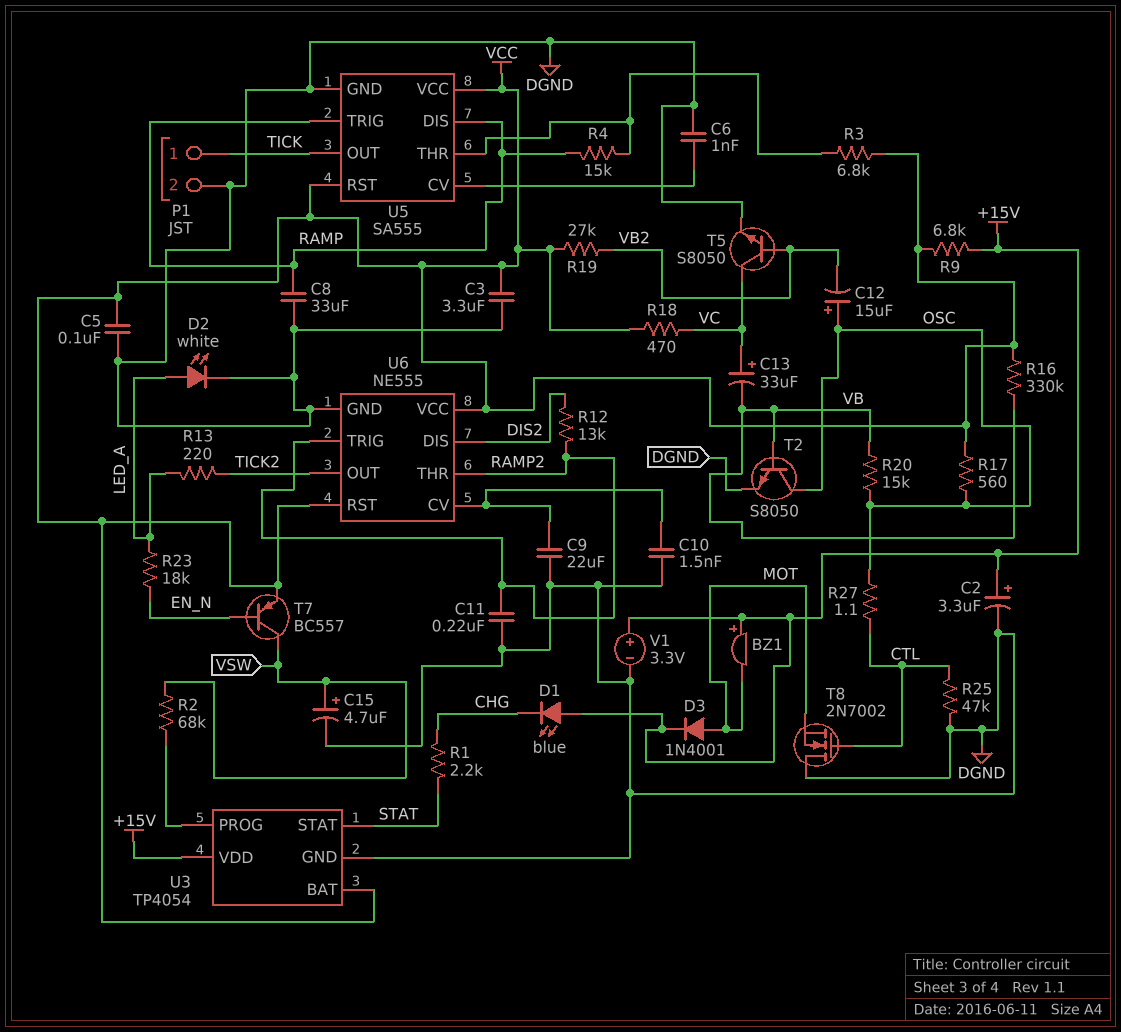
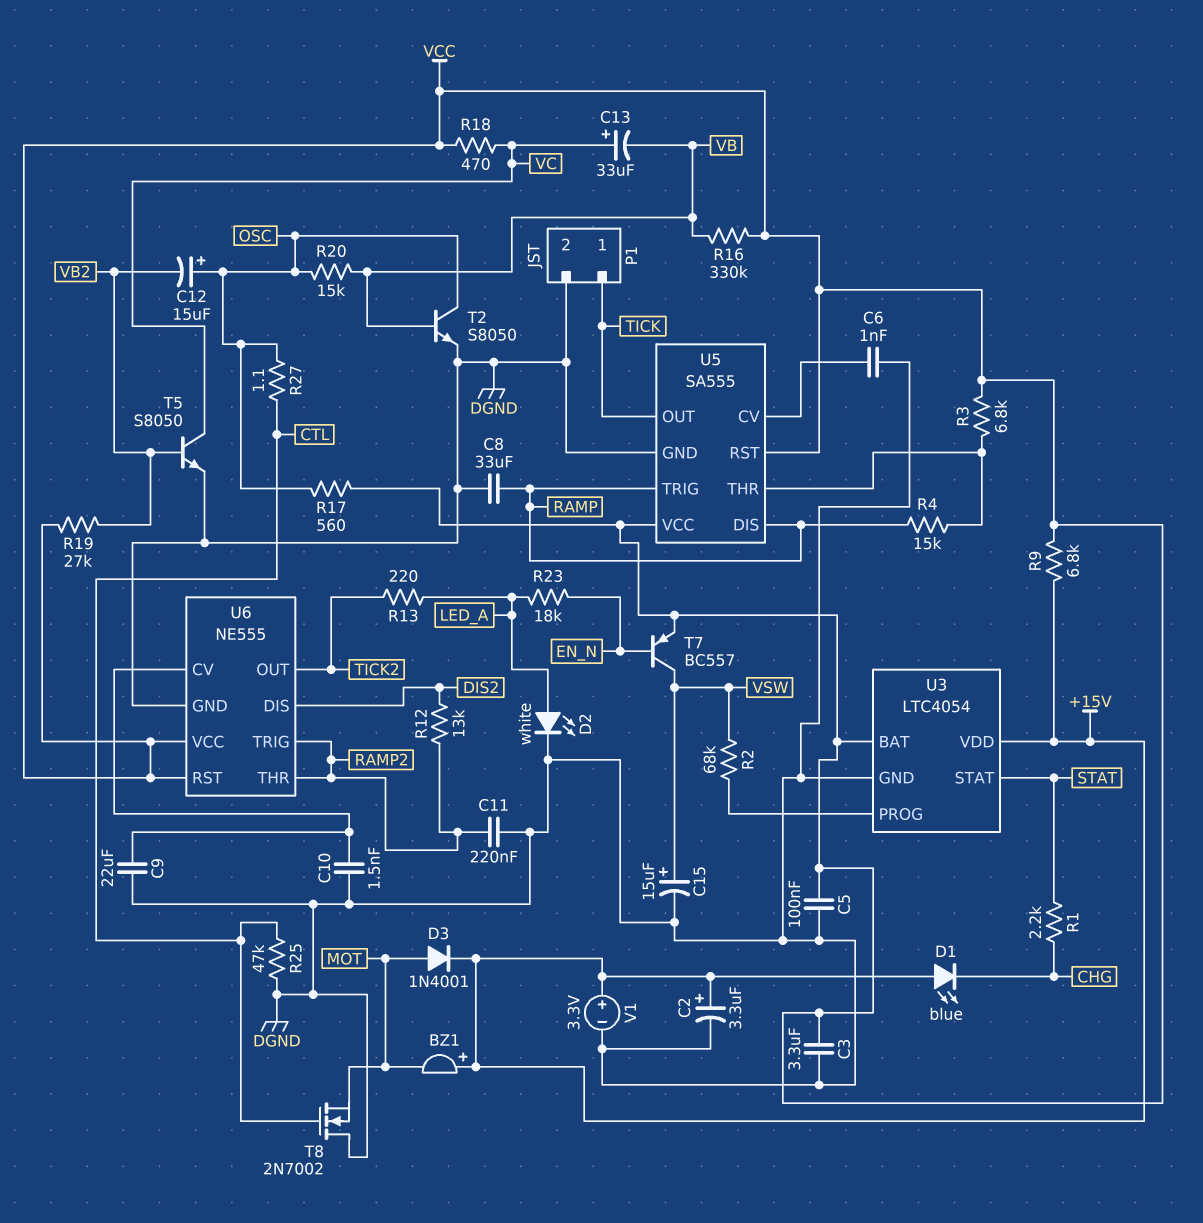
C15: 4.7uF (plus VSW, minus DGND) -> 15uF (plus VSW, minus DGND)
U3: TP4054 -> LTC4054

